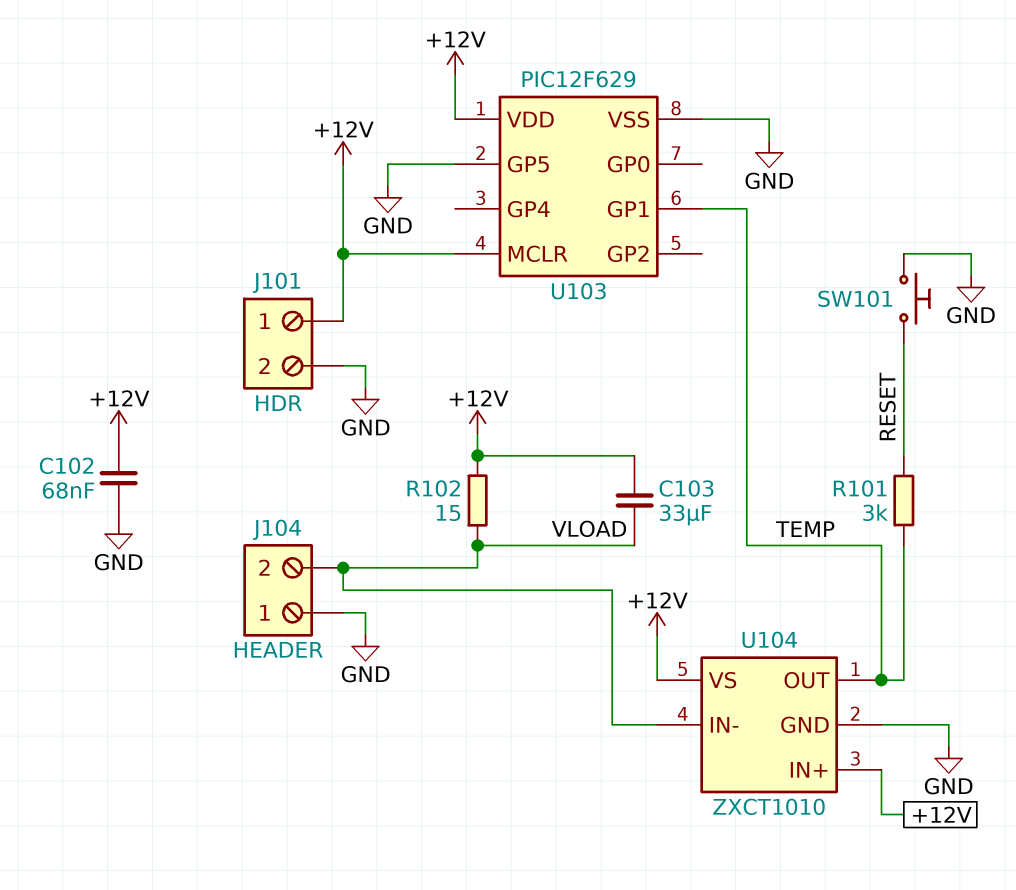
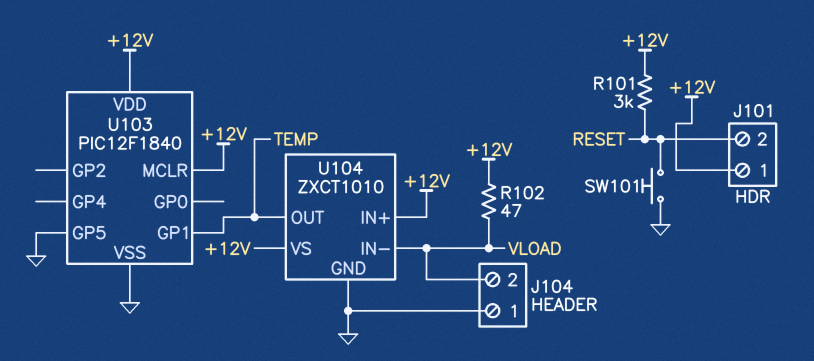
C102: 68nF (+12V, GND) -> none
C103: 33uF (+12V, VLOAD) -> none
J101 pin 2: GND -> RESET
R101: 3k (RESET, TEMP) -> 3k (+12V, RESET)
R102: 15 (+12V, VLOAD) -> 47 (+12V, VLOAD)
U103: PIC12F629 -> PIC12F1840

